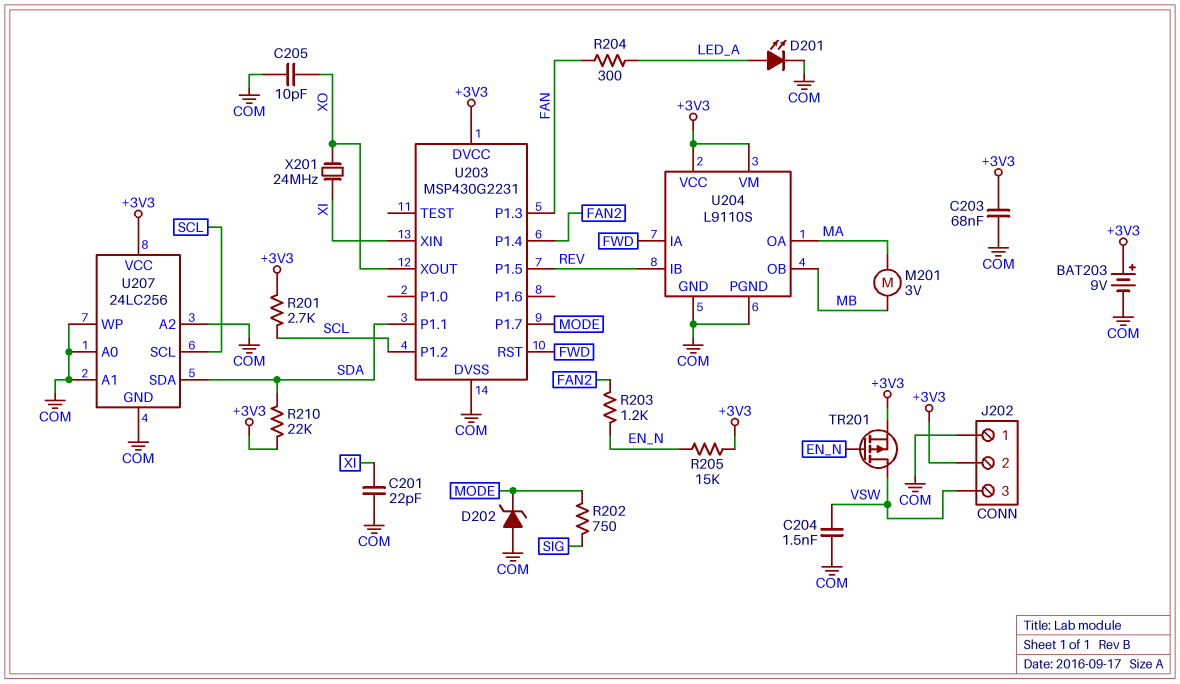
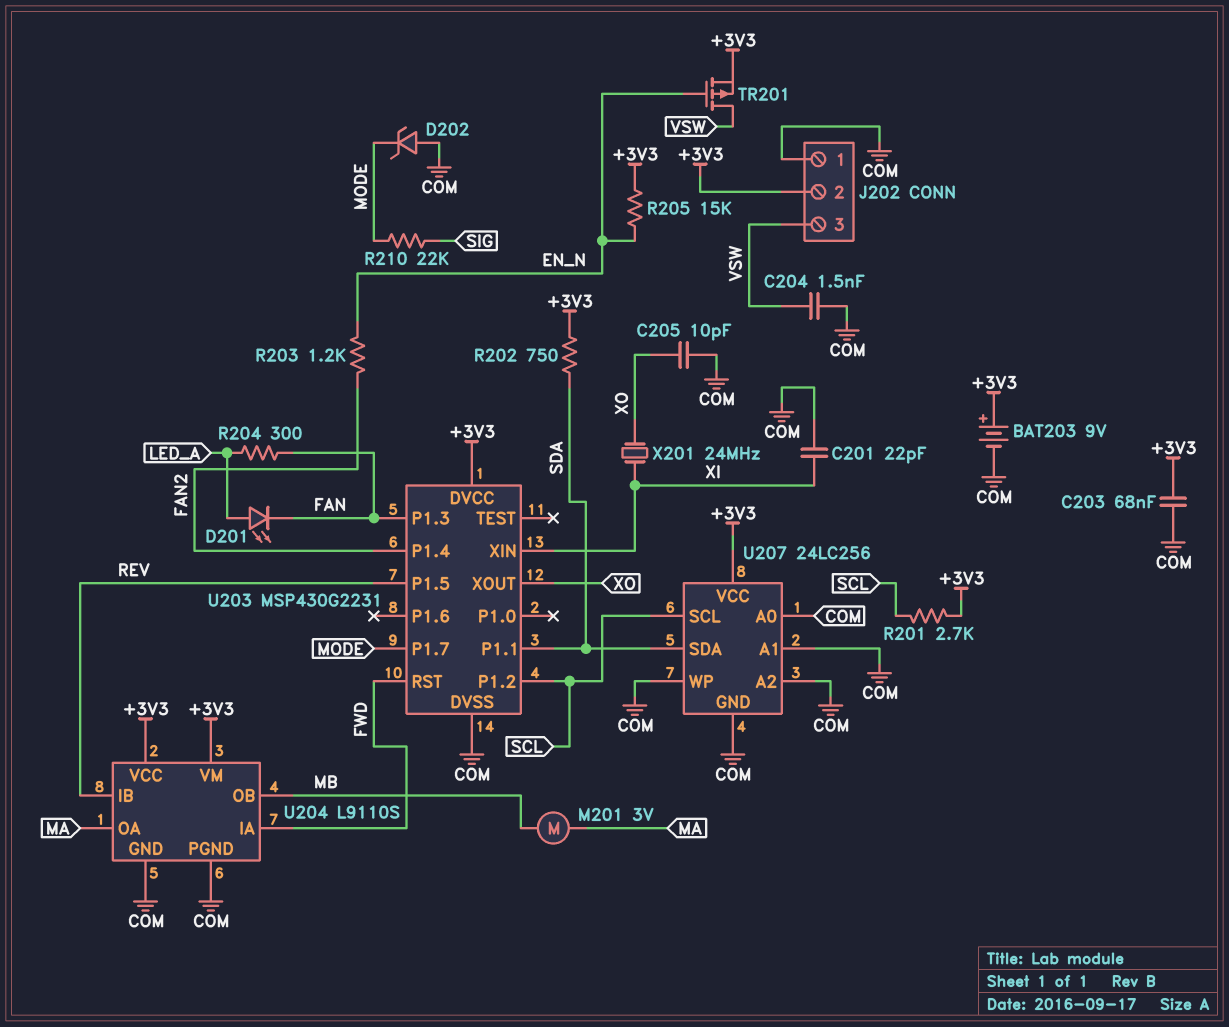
D201: LED (A LED_A, K COM) -> LED (A LED_A, K FAN)
R202: 750 (MODE, SIG) -> 750 (+3V3, SDA)
R210: 22k (+3V3, SDA) -> 22k (MODE, SIG)

